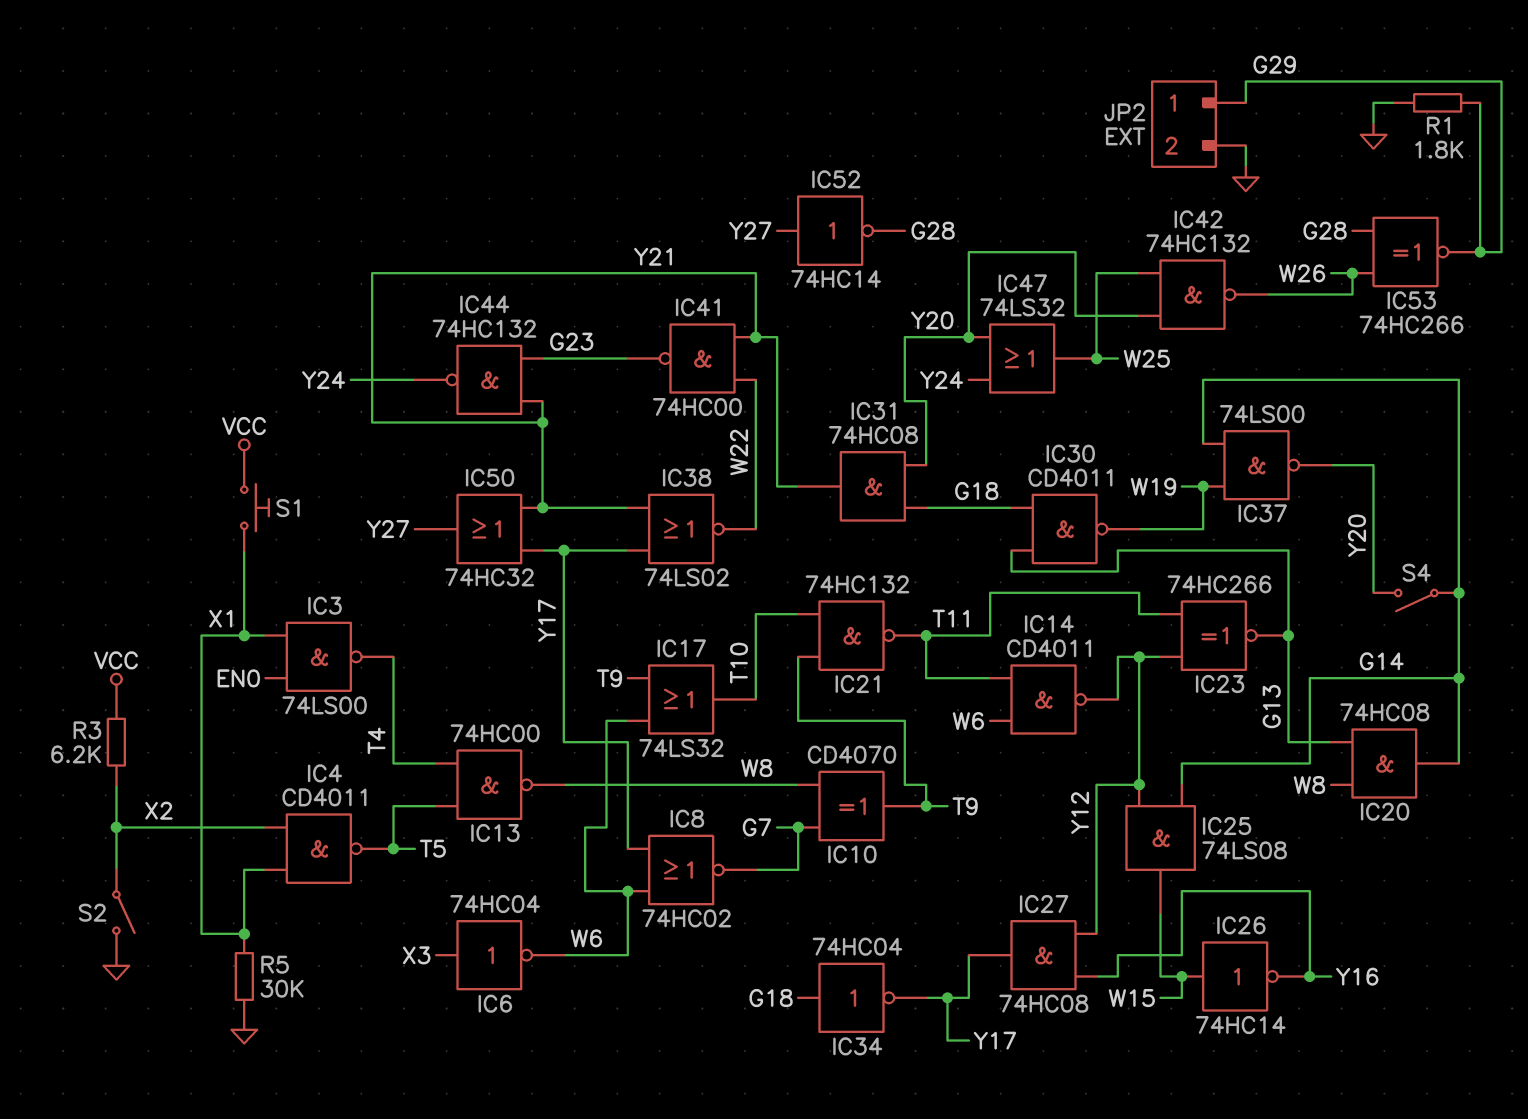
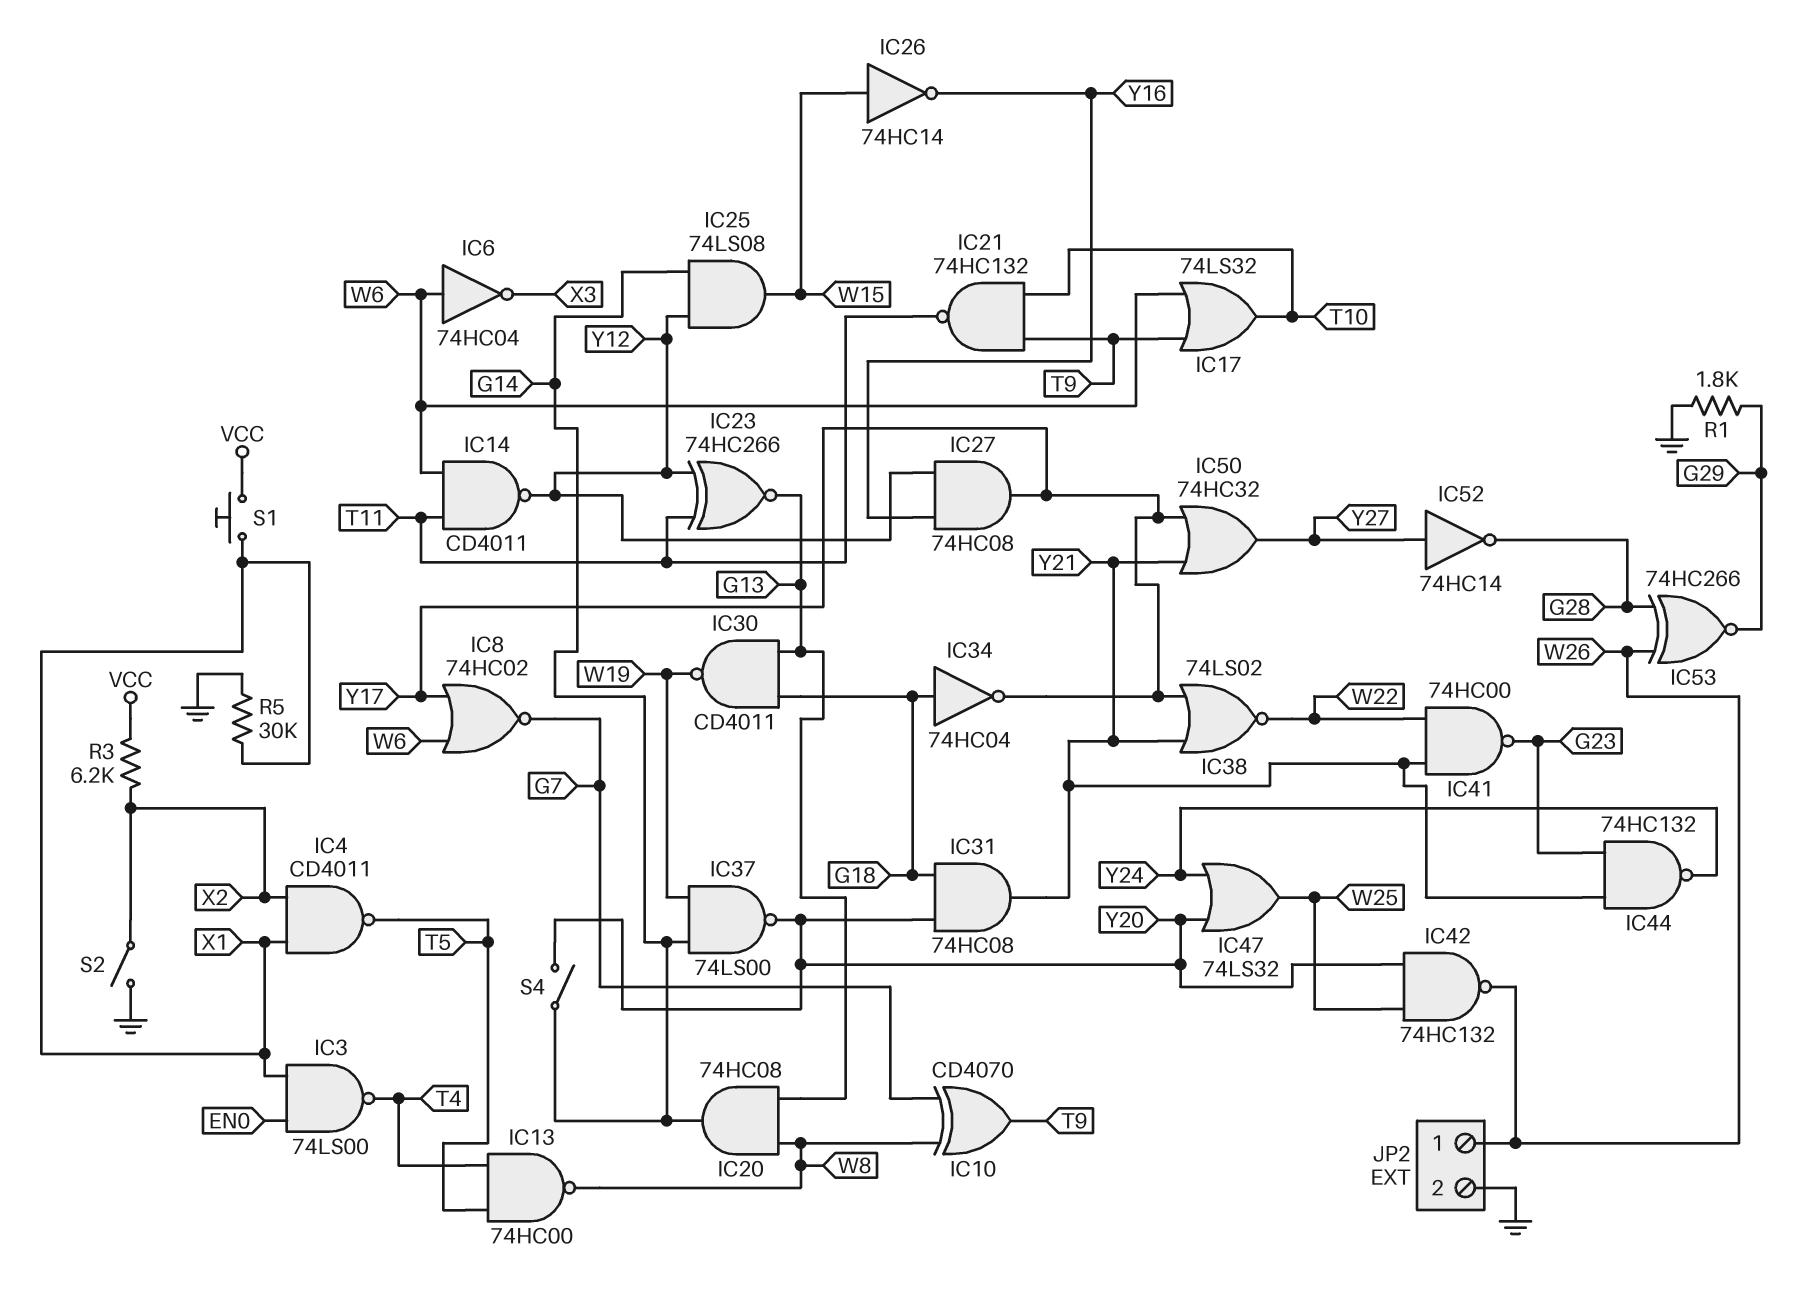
IC6: NOT 74HC04 (in X3, out W6) -> NOT 74HC04 (in W6, out X3)
JP2 pin 1: G29 -> W26

